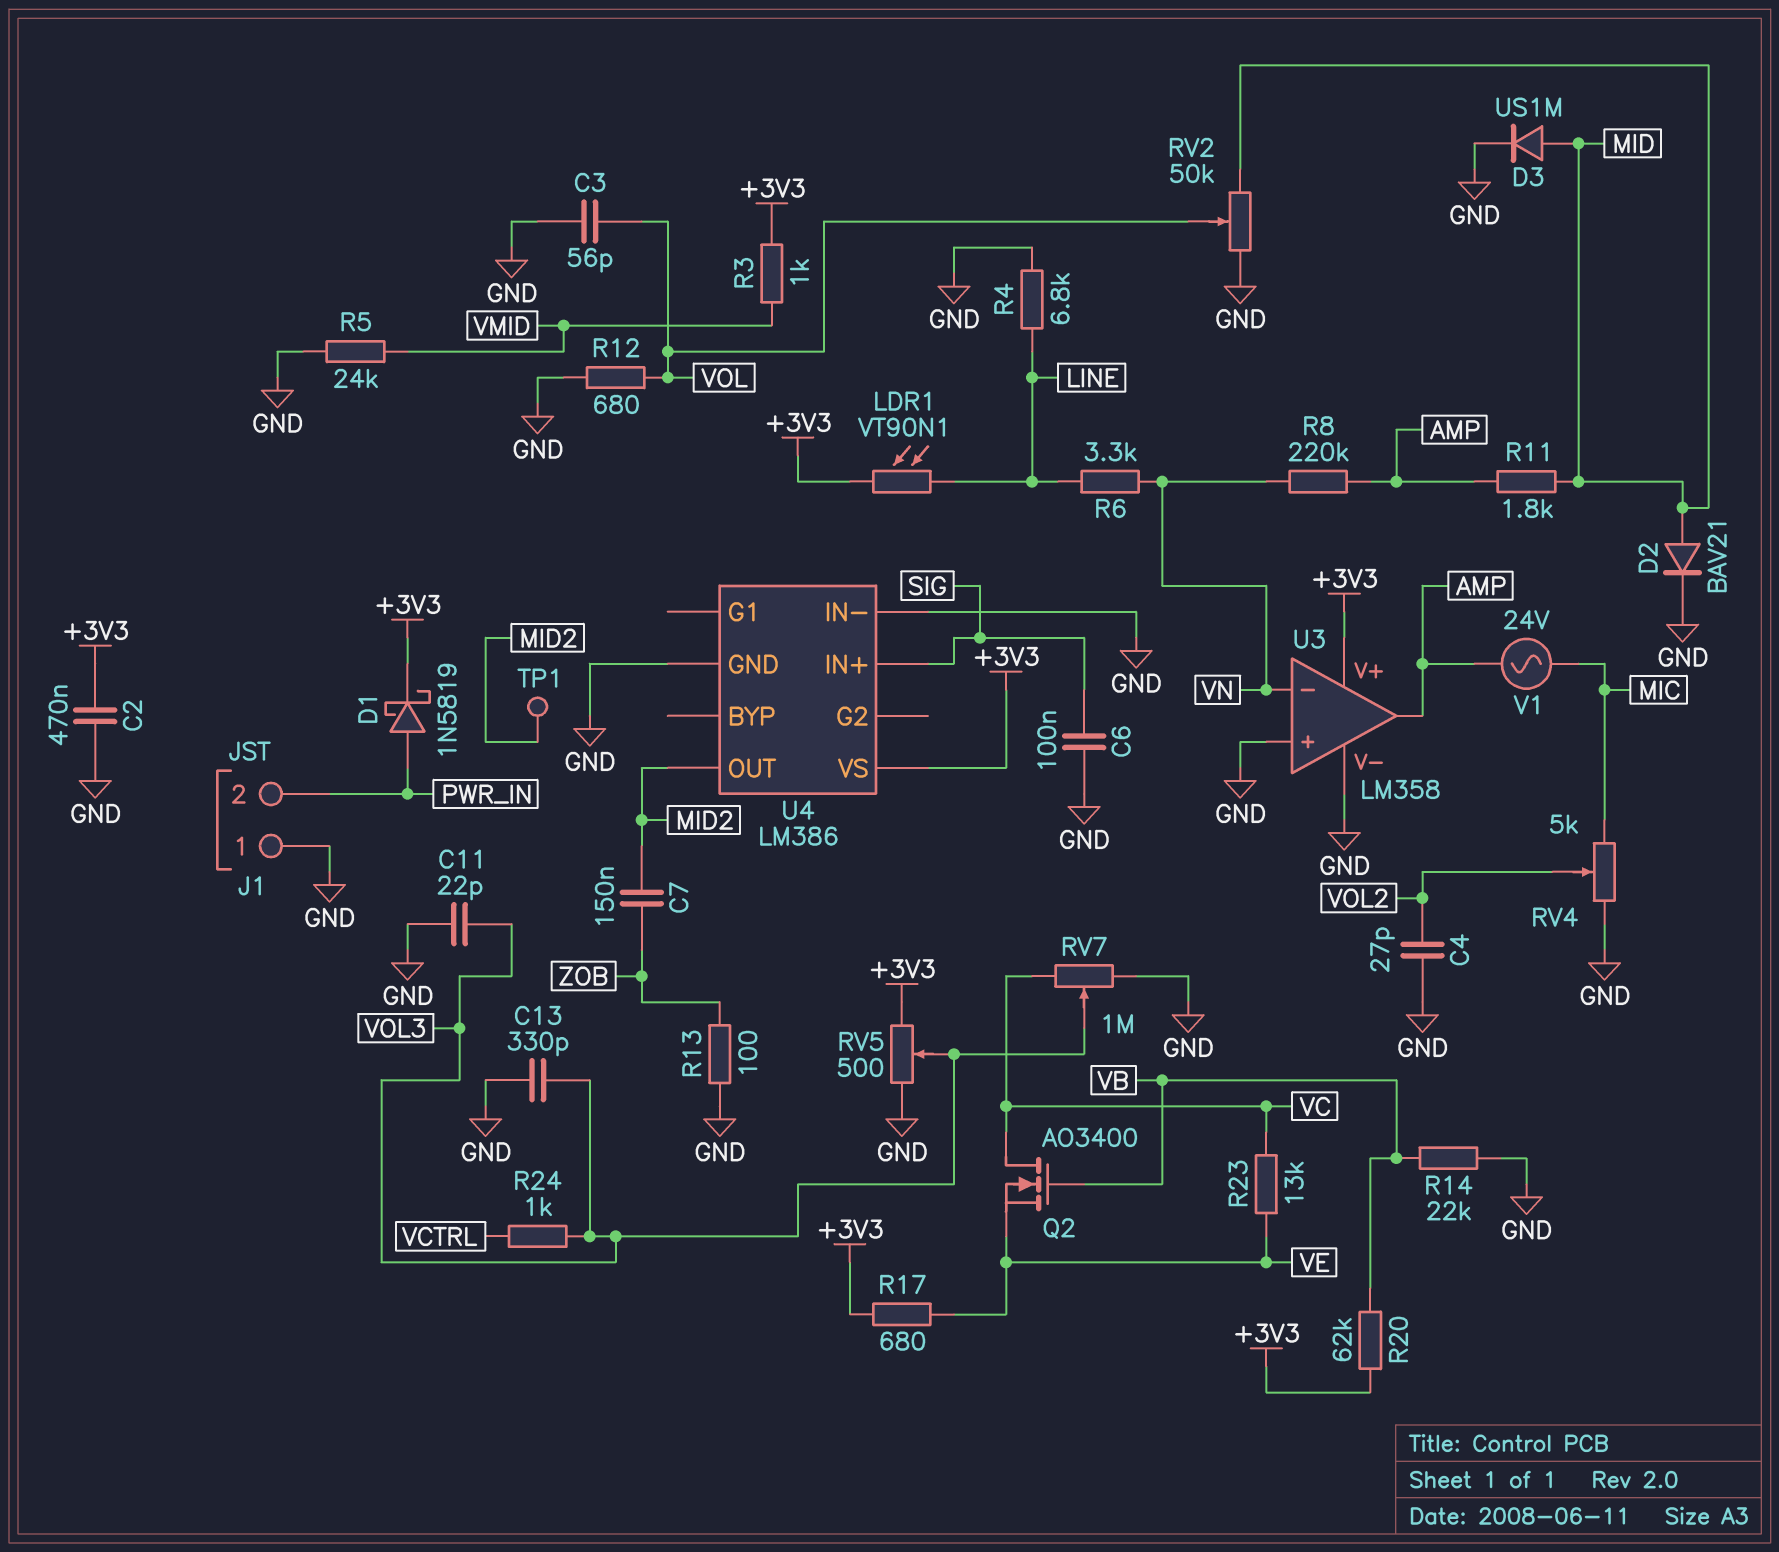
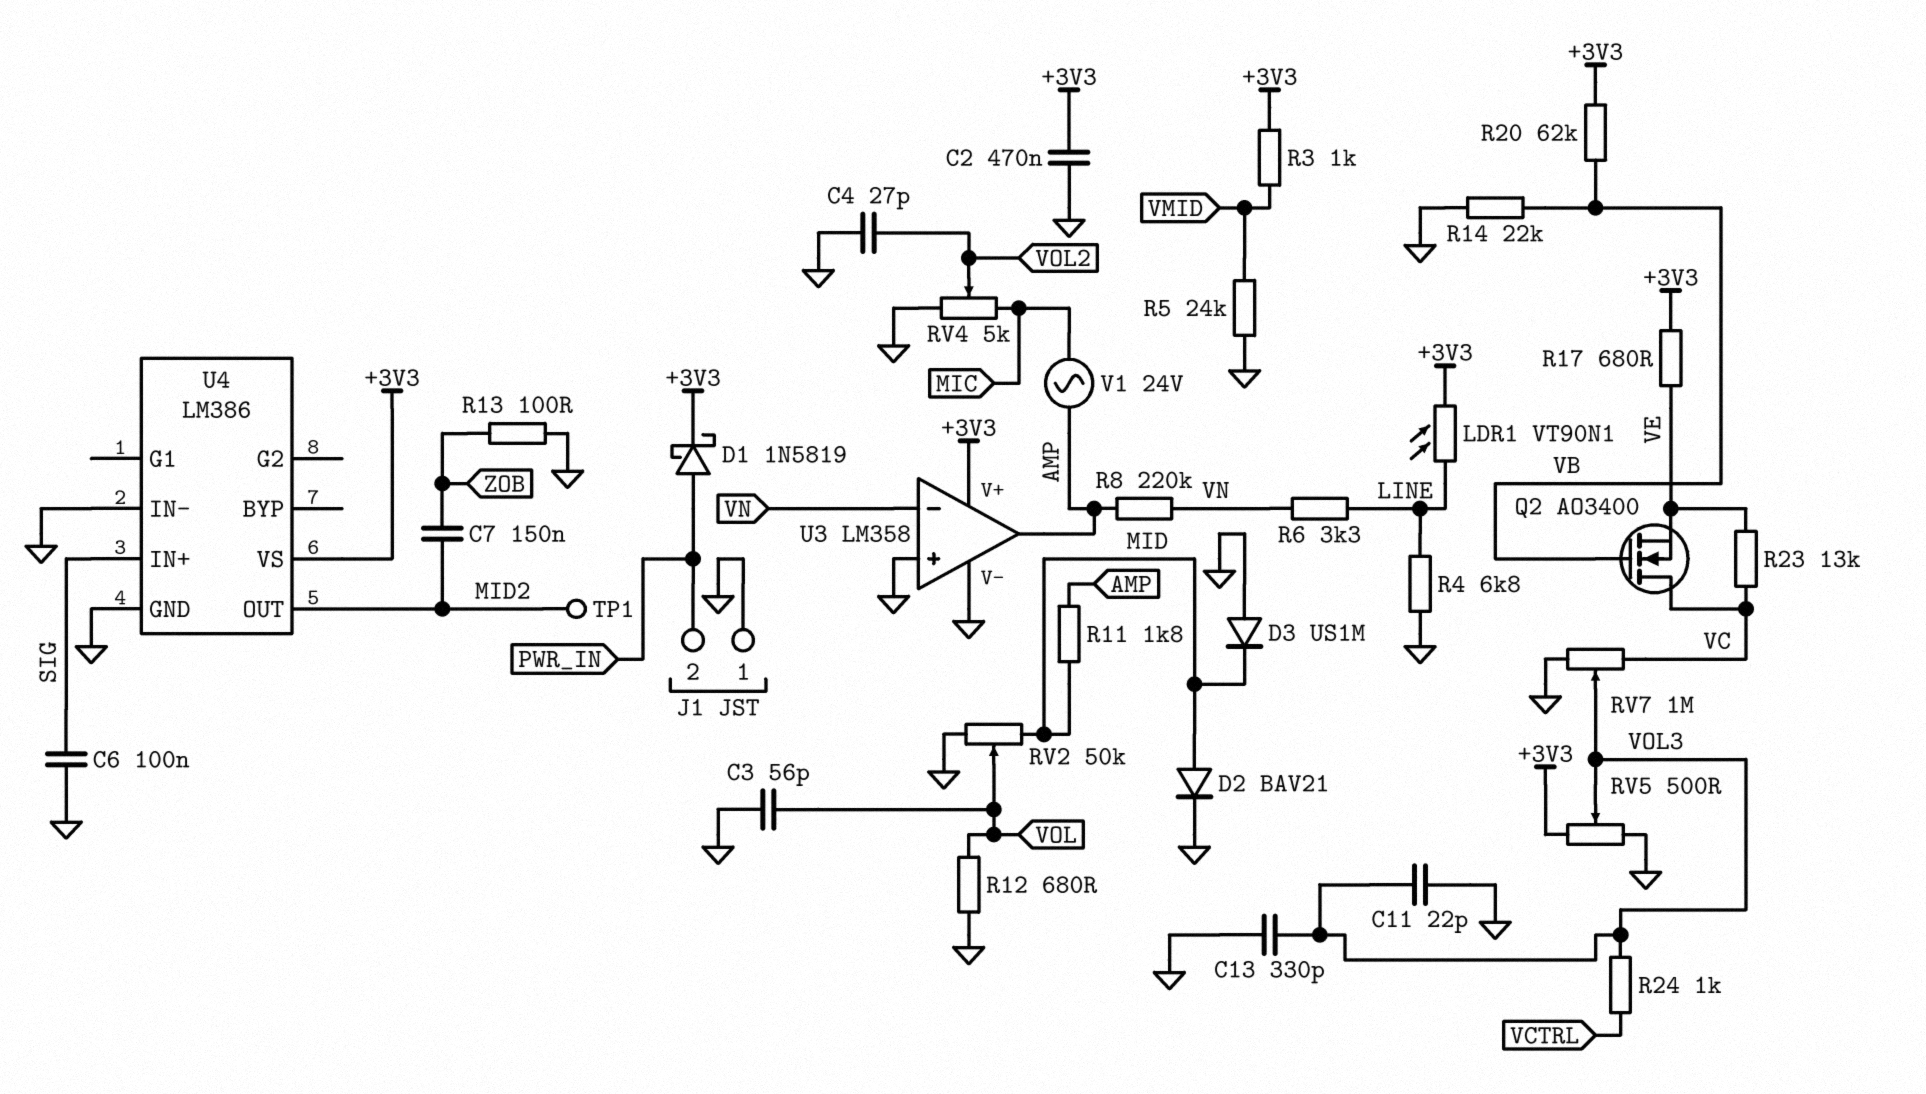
D3: diode US1M (A MID, K GND) -> diode US1M (A GND, K MID)

